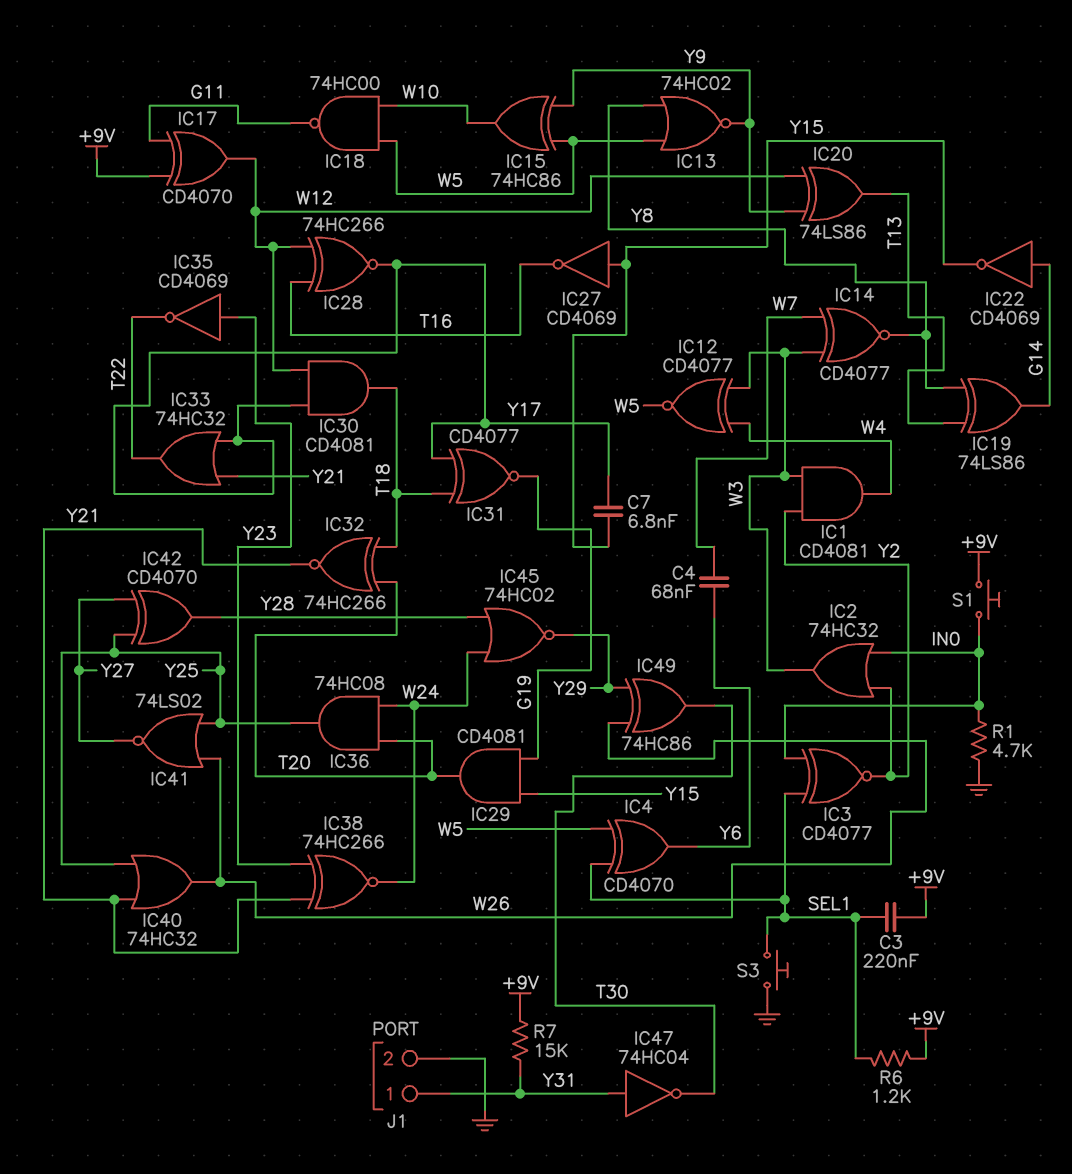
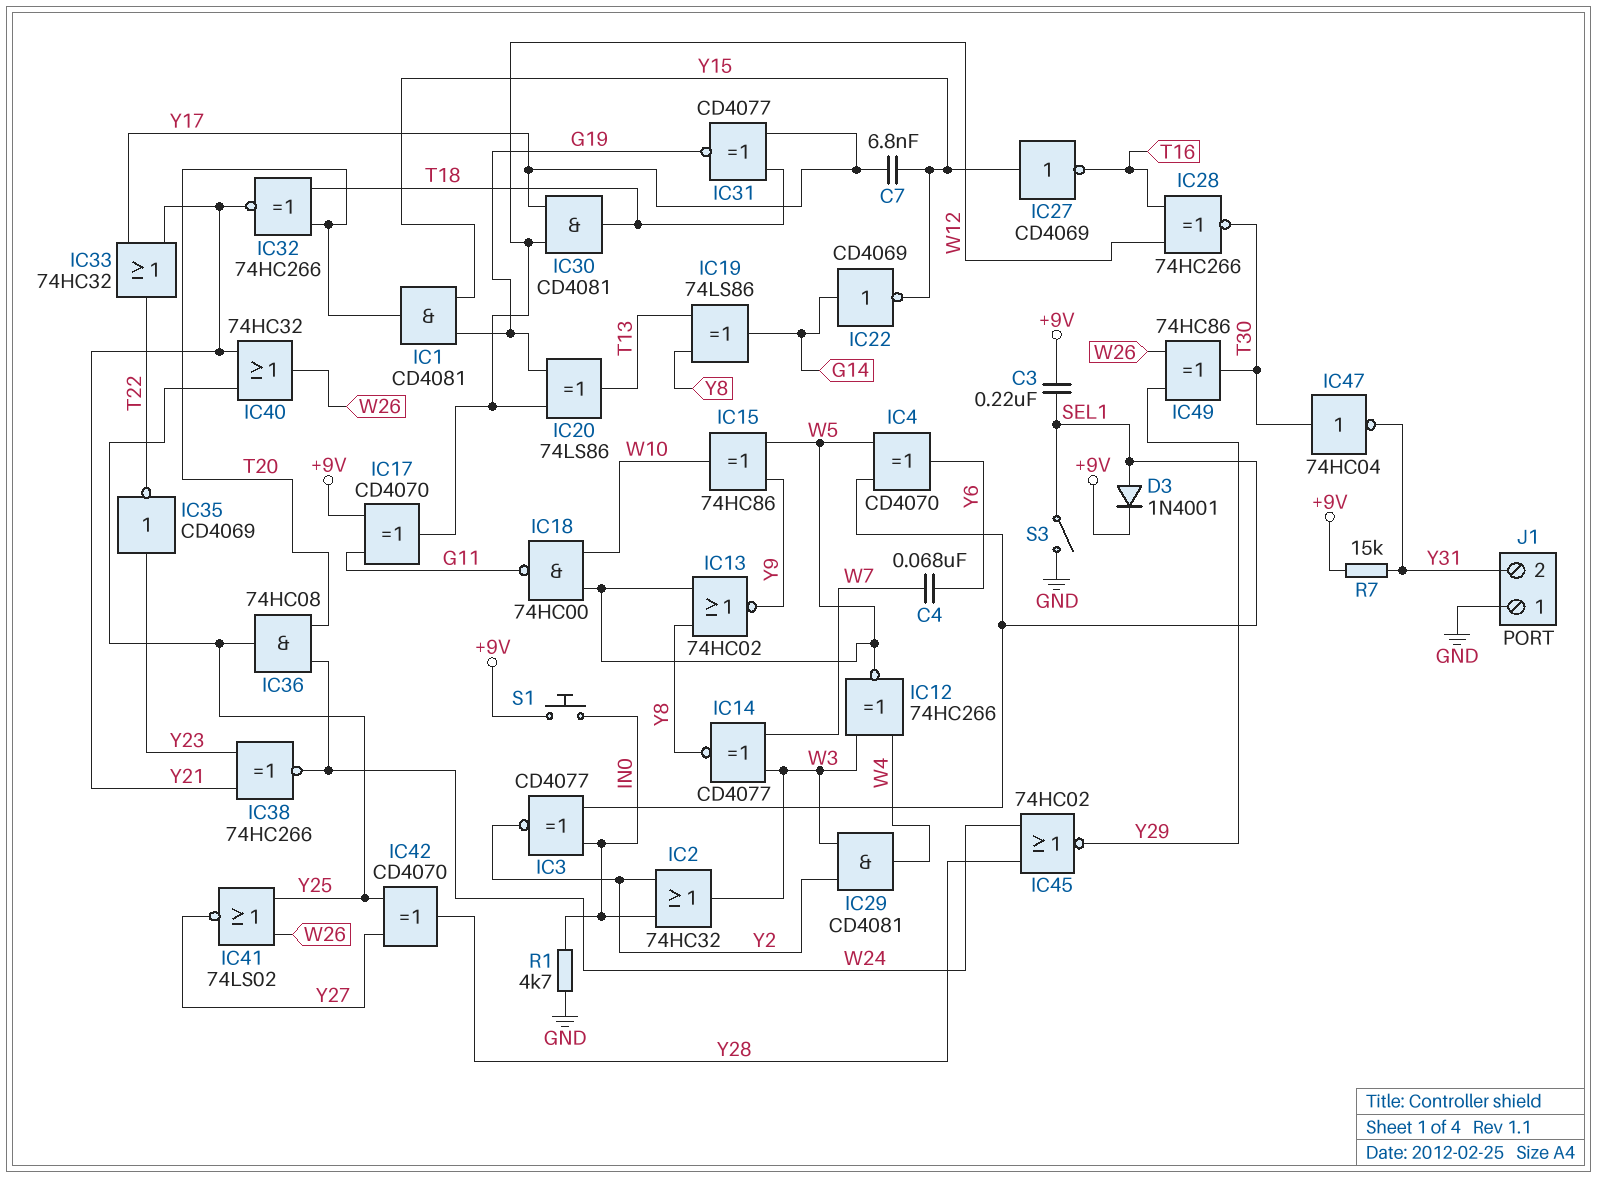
D3: none -> diode 1N4001 (A SEL1, K +9V)
IC1: AND CD4081 (in W3, in Y2, out W4) -> AND CD4081 (in G19, in Y15, out T20)
IC12: XNOR CD4077 (in W3, in W4, out W5) -> XNOR 74HC266 (in W3, in W4, out W5)
IC20: XOR 74LS86 (in W12, in Y9, out T13) -> XOR 74LS86 (in G19, in W12, out T13)
IC28: XNOR 74HC266 (in T16, in W12, out Y17) -> XNOR 74HC266 (in T16, in W12, out T30)
IC29: AND CD4081 (in G19, in Y15, out T20) -> AND CD4081 (in W3, in Y2, out W4)
IC47: NOT 74HC04 (in Y31, out T30) -> NOT 74HC04 (in T30, out Y31)
J1 pin 1: Y31 -> GND
J1 pin 2: GND -> Y31
R6: 1.2k (+9V, SEL1) -> none
S3: button (GND, SEL1) -> switch (GND, SEL1)

